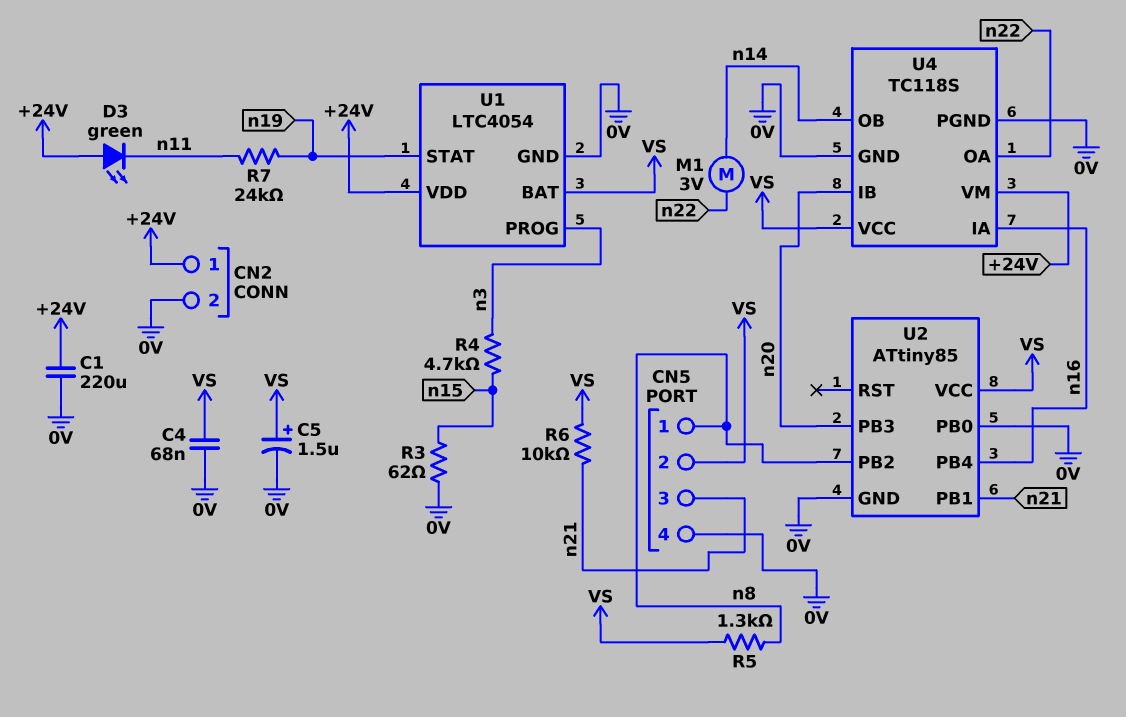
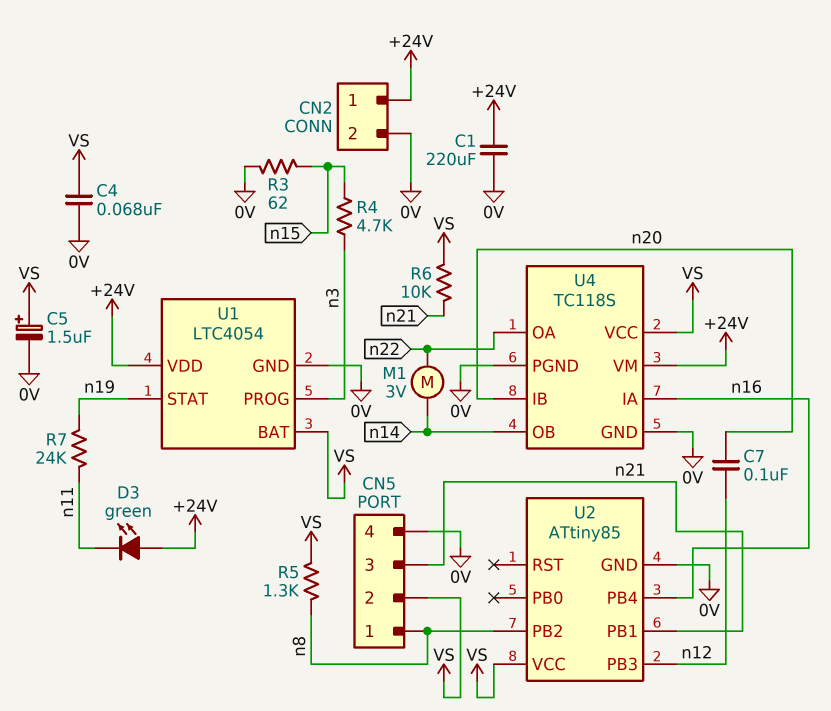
C7: none -> 100nF (n12, n20)
U2 pin PB0: 0V -> none
U2 pin PB3: n20 -> n12

